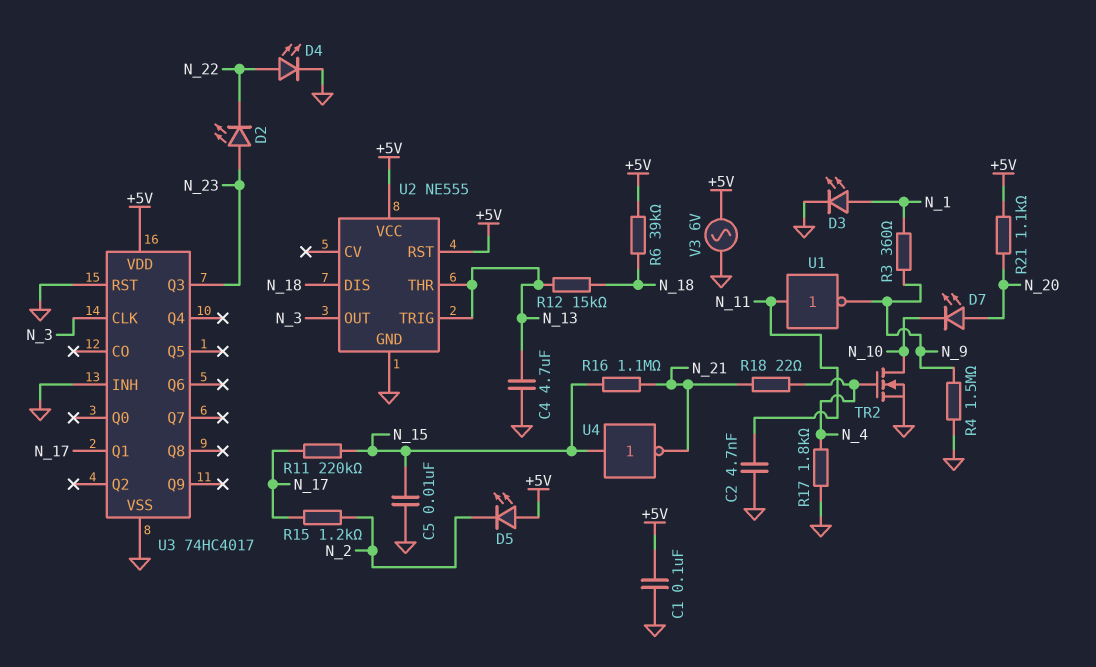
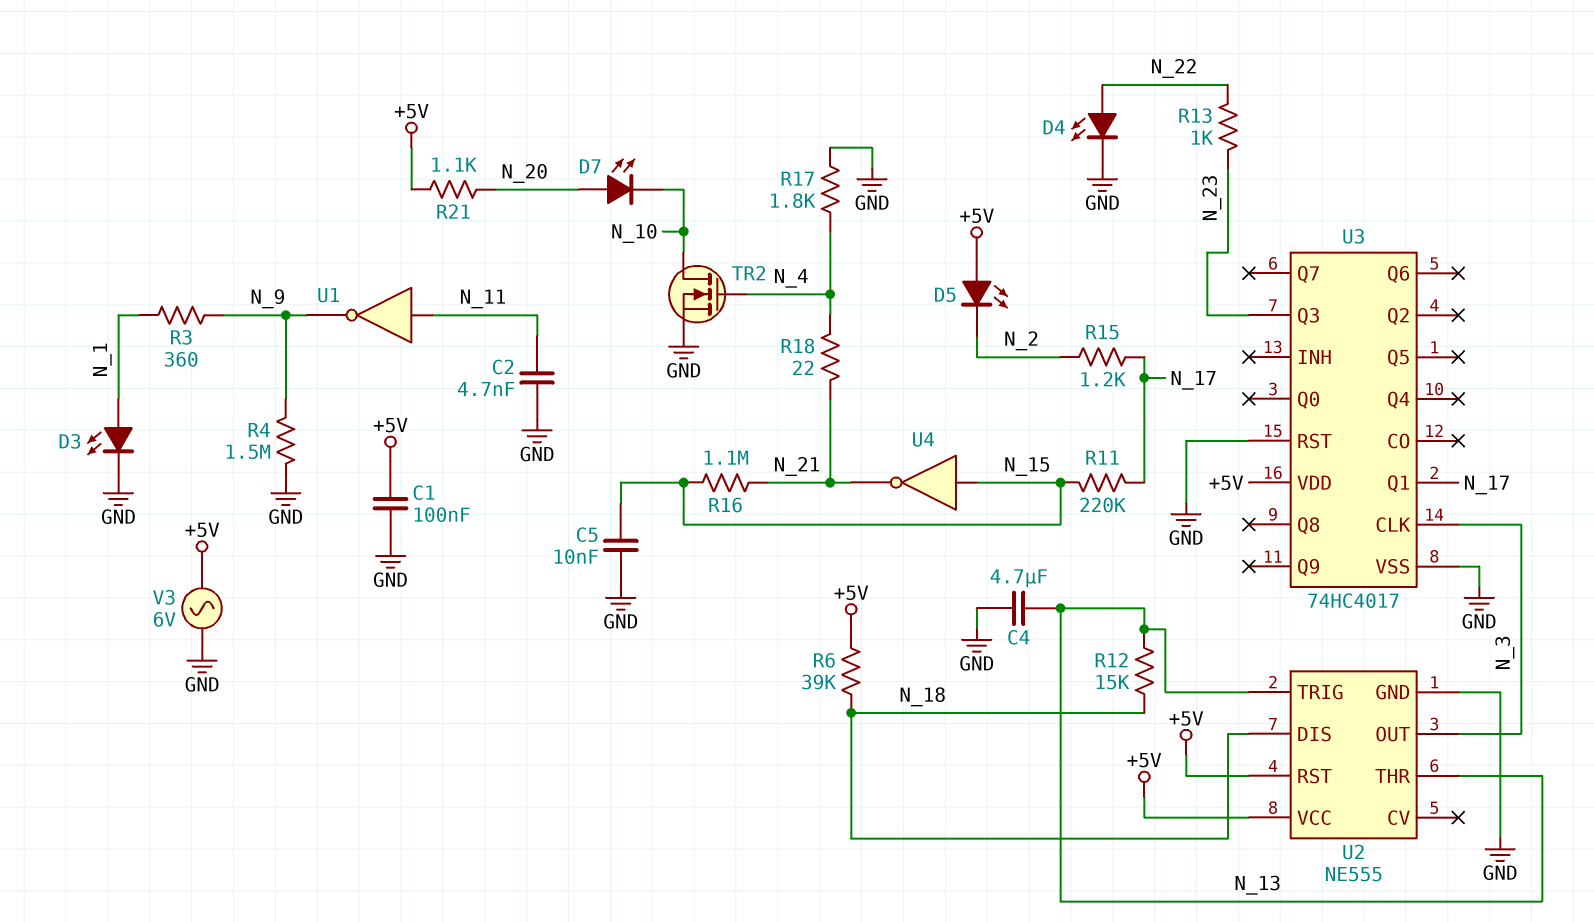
D2: LED (A N_23, K N_22) -> none
R13: none -> 1k (N_22, N_23)
U3 pin INH: GND -> none

